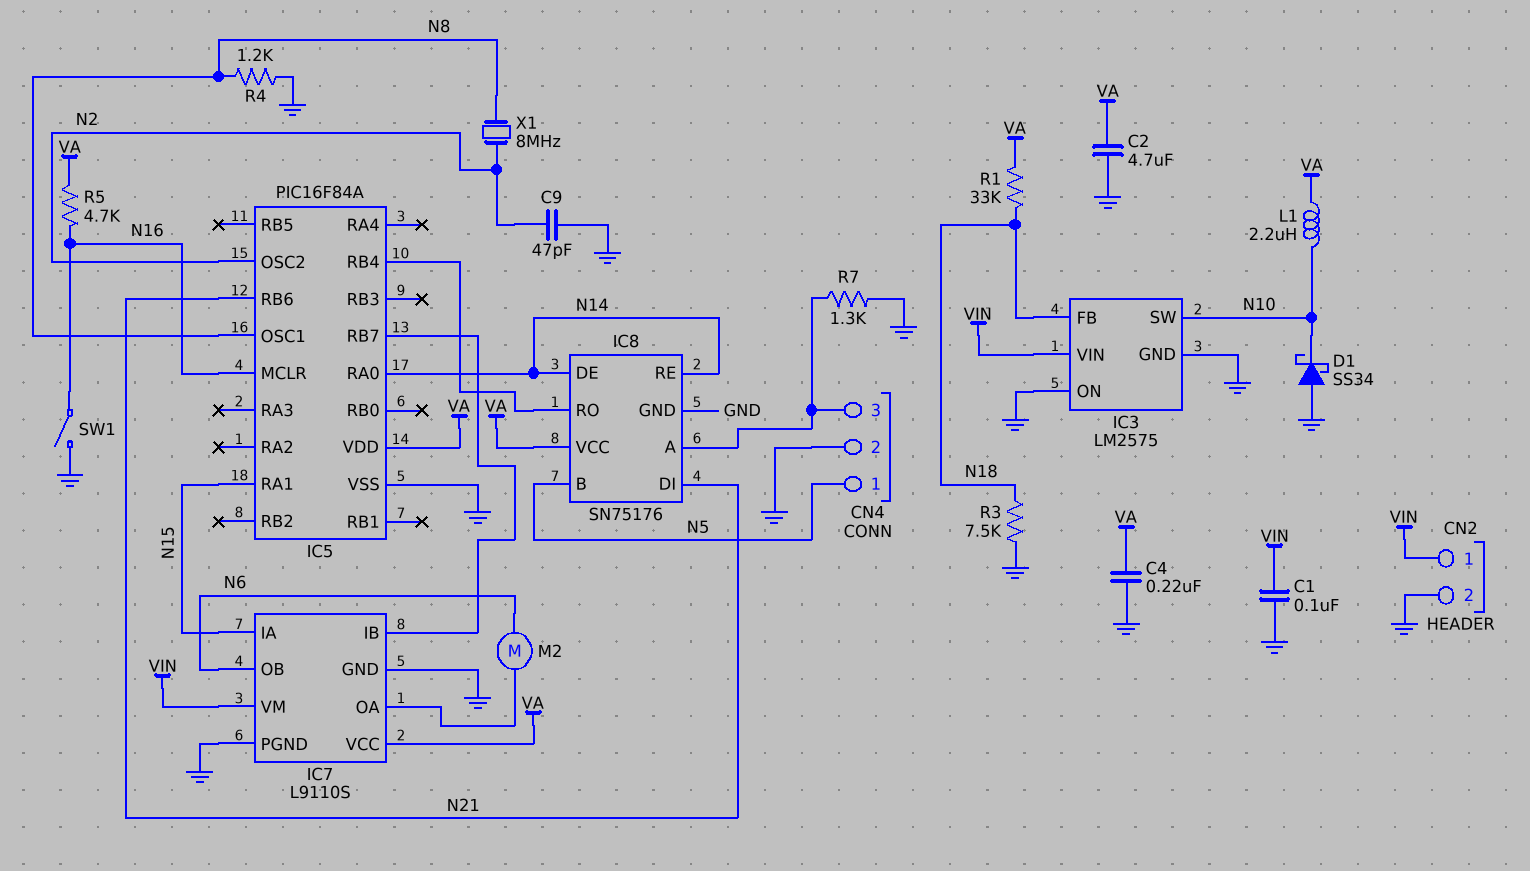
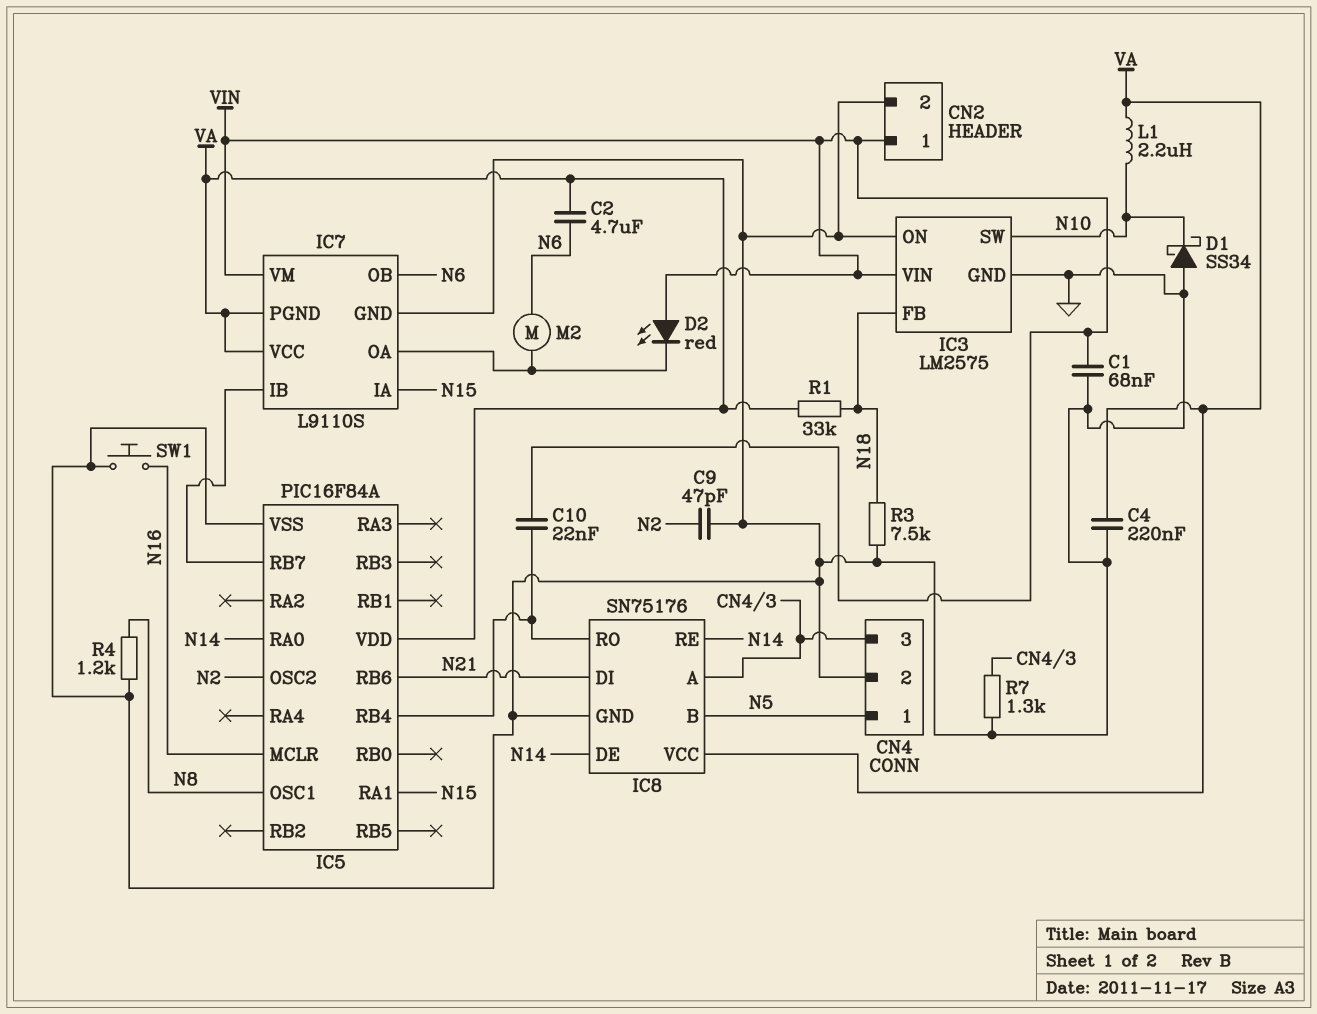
C1: 100nF (GND, VIN) -> 68nF (GND, VIN)
C2: 4.7uF (GND, VA) -> 4.7uF (N6, VA)
C10: none -> 22nF (IC5/RB4, VIN)
D2: none -> LED red (A VIN, K IC7/OA)
IC7 pin PGND: GND -> VA
R5: 4.7k (N16, VA) -> none
SW1: switch (GND, N16) -> button (GND, N16)
X1: 8MHz (N2, N8) -> none

